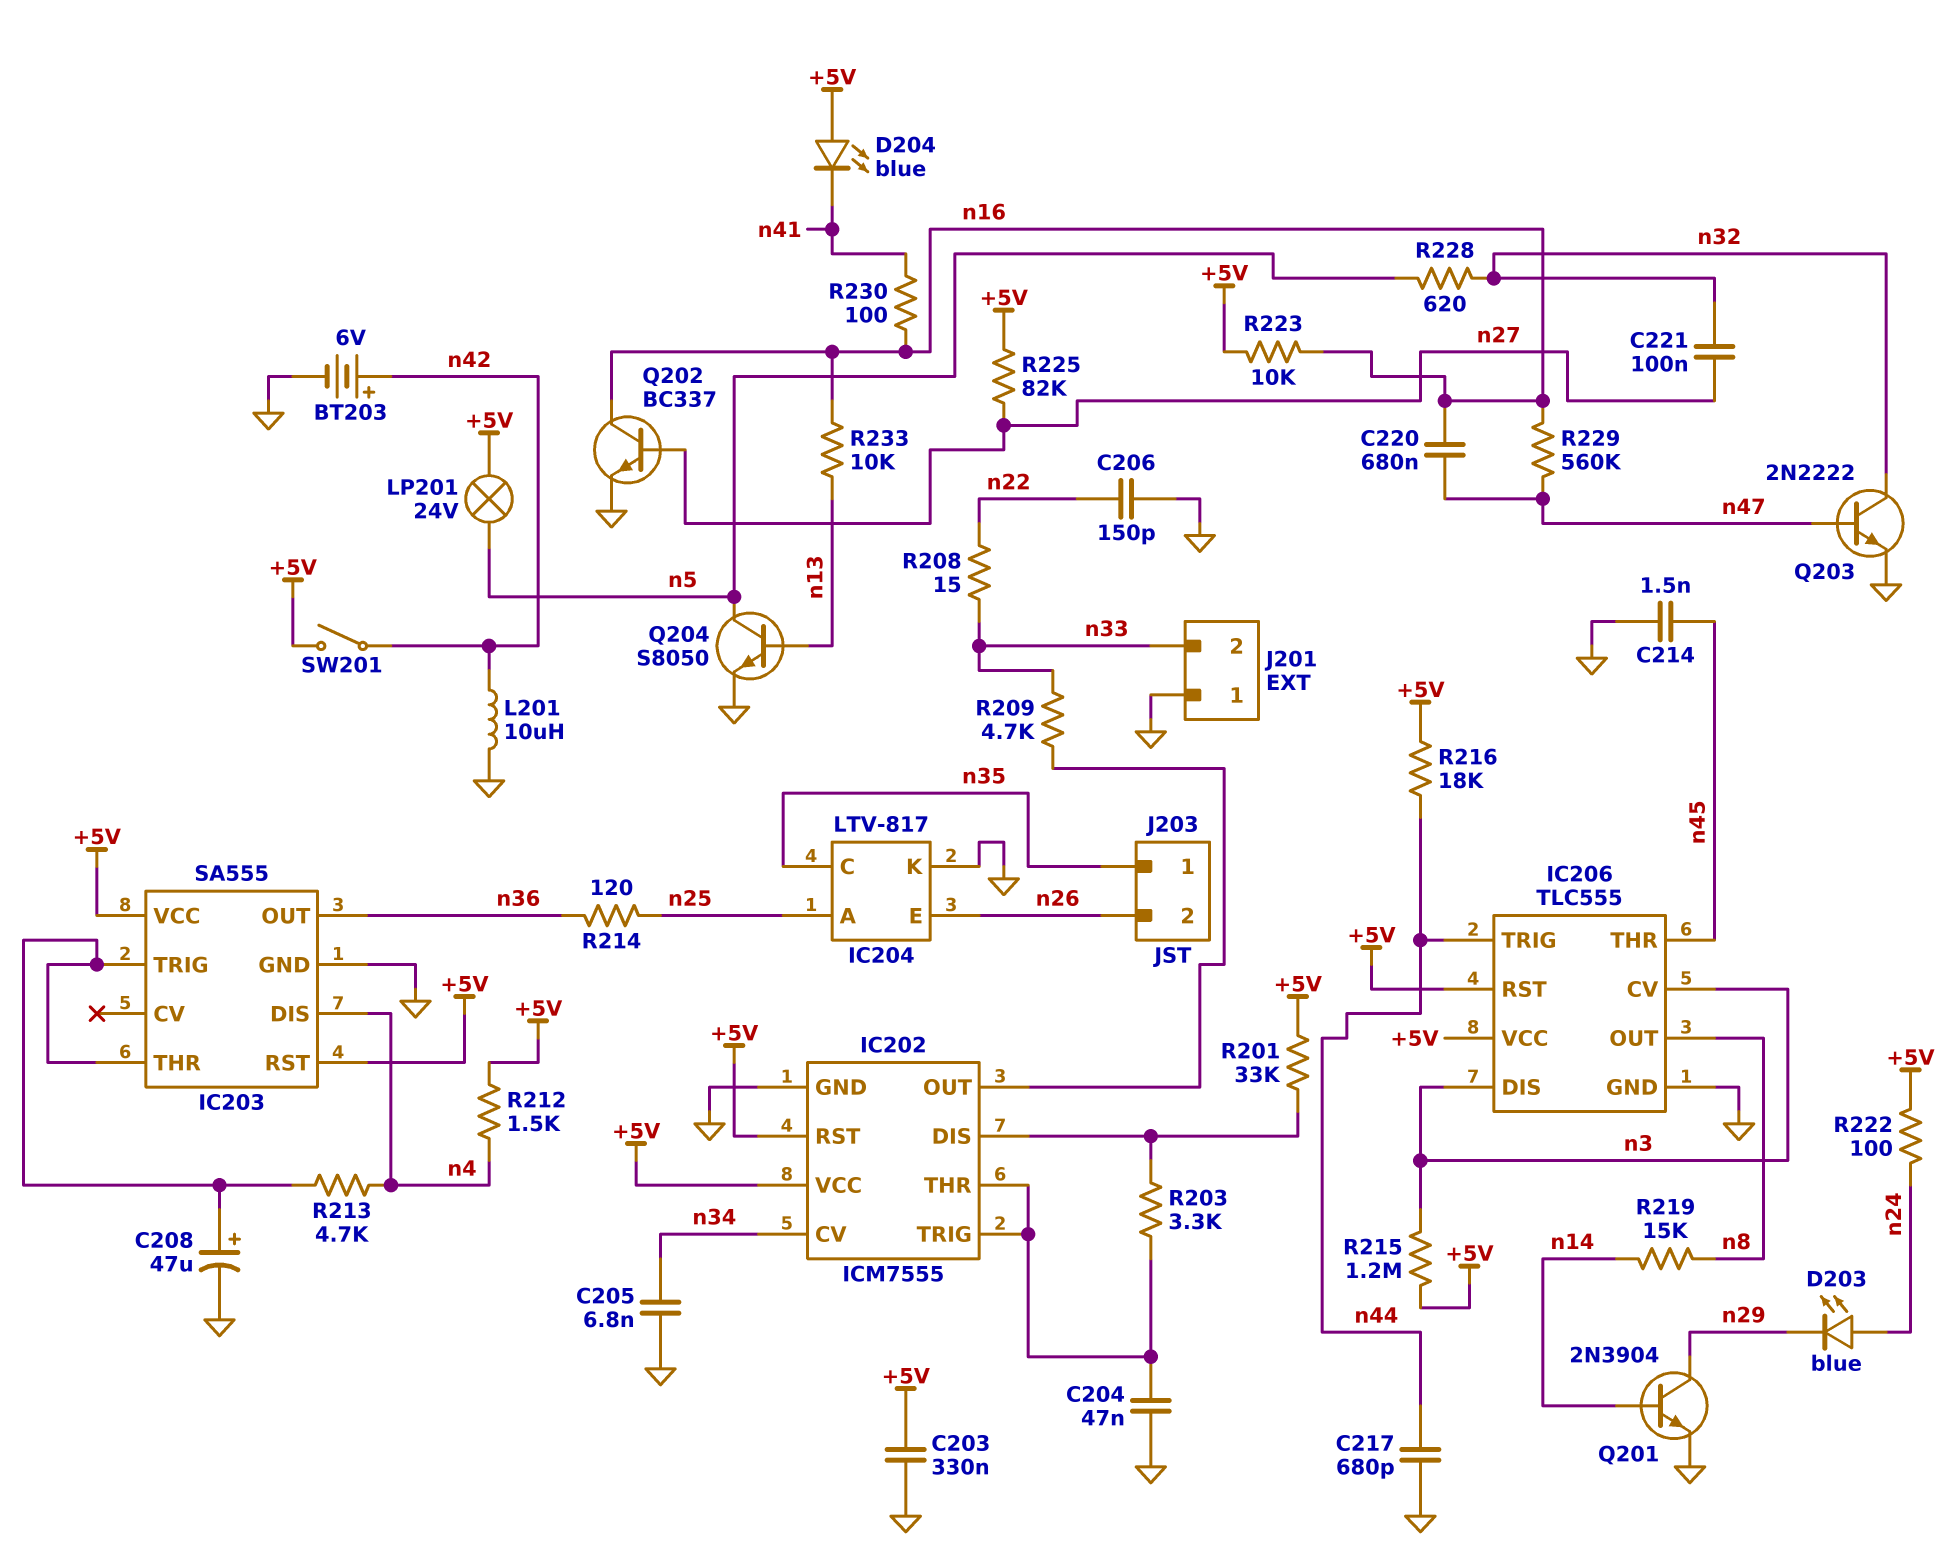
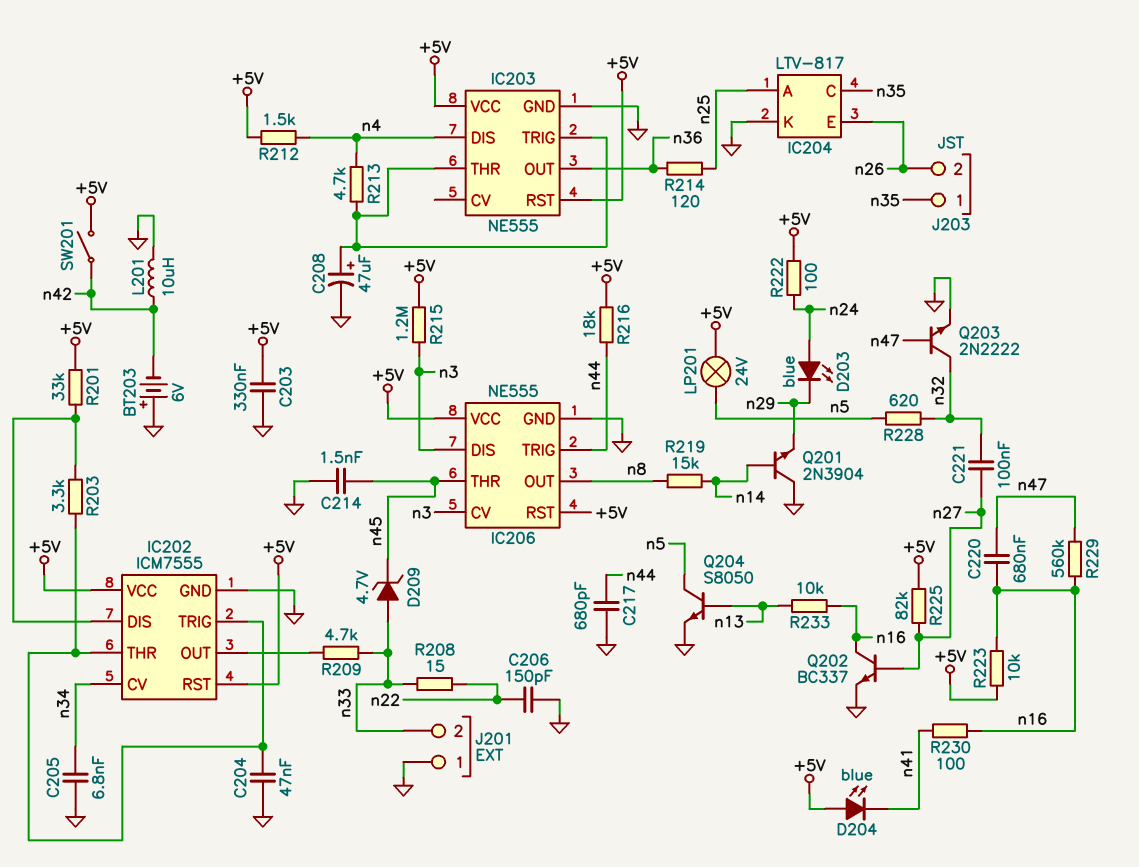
BT203: 6V (plus n42, minus GND) -> 6V (plus GND, minus n42)
D209: none -> zener 4.7V (A n33, K n45)
IC203: SA555 -> NE555
IC206: TLC555 -> NE555
Q201: NPN 2N3904 (B n14, C n29, E GND) -> NPN 2N3904 (B n14, C GND, E n29)

